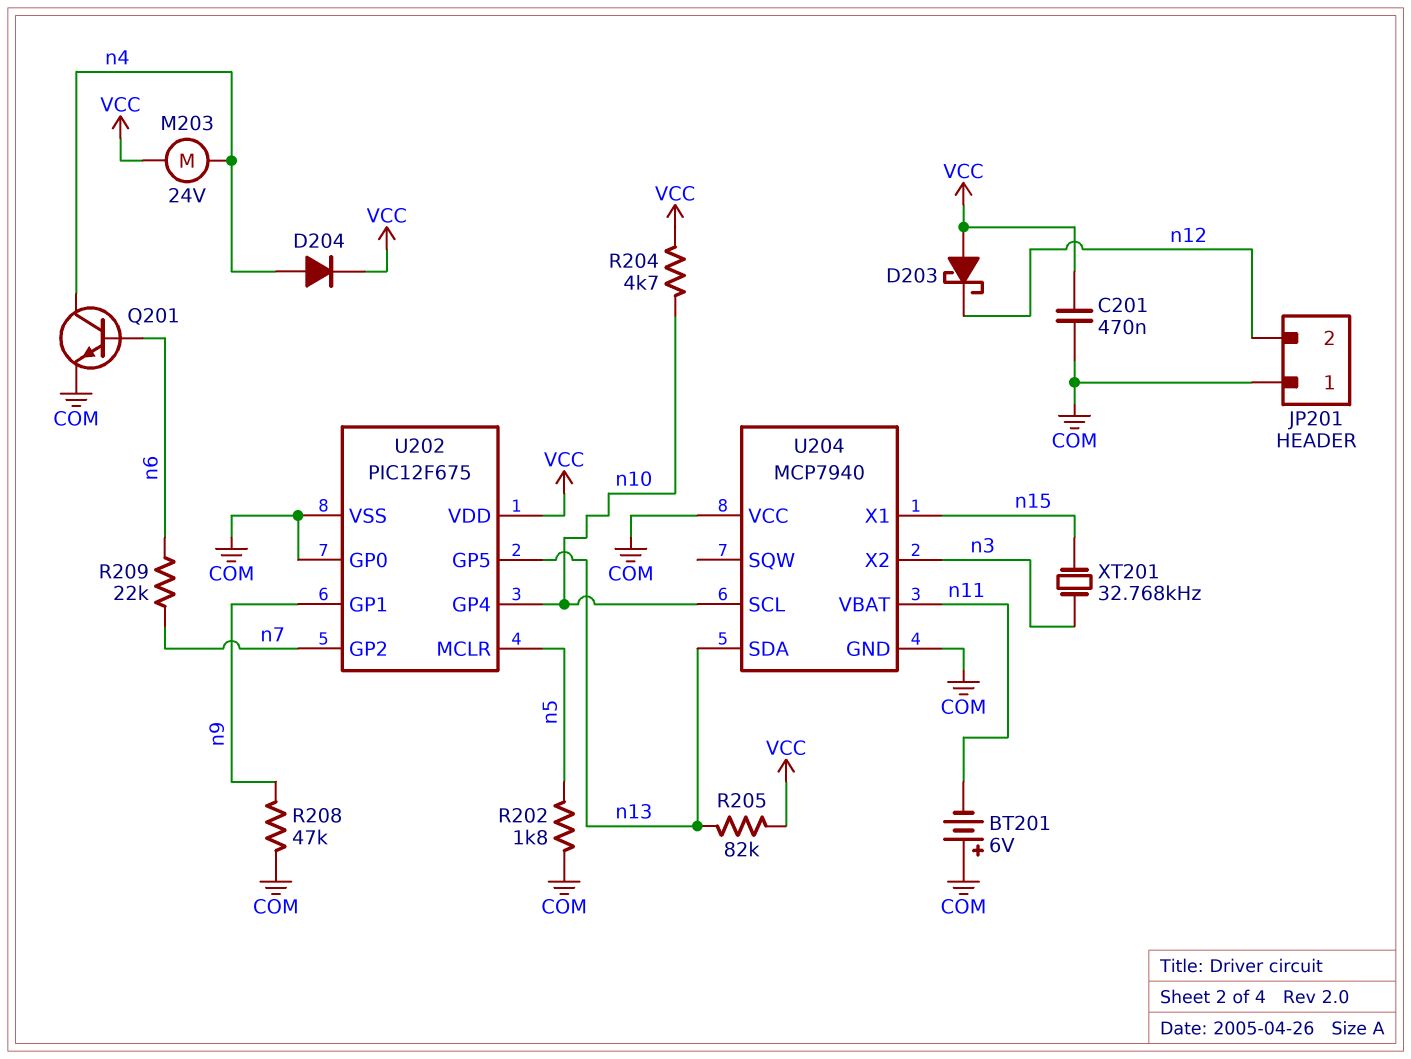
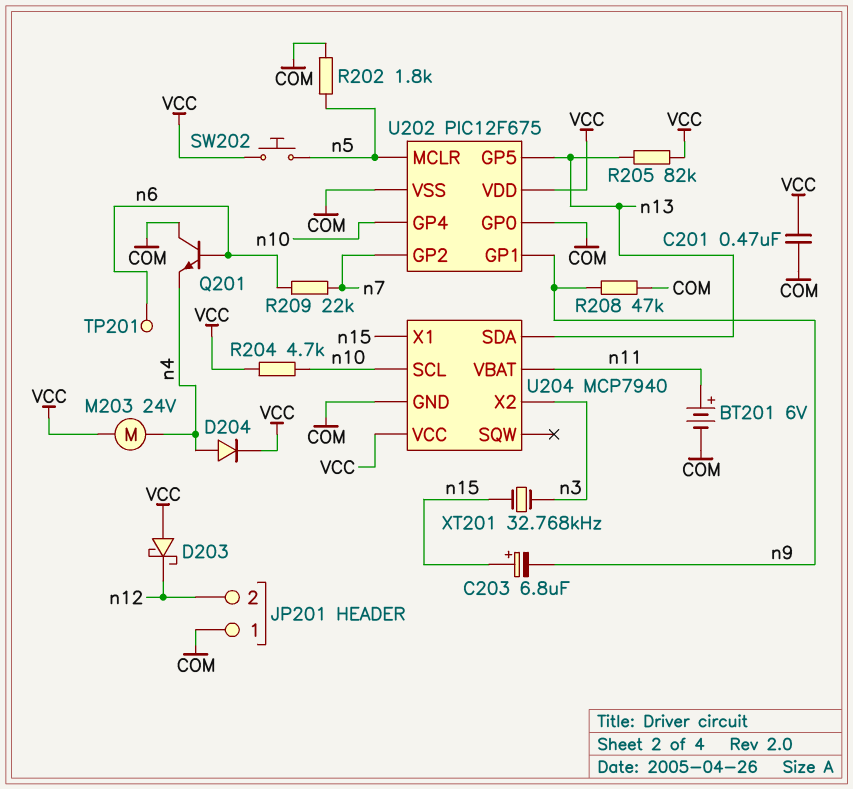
BT201: 6V (plus COM, minus n11) -> 6V (plus n11, minus COM)
C203: none -> 6.8uF (plus n15, minus n9)
Q201: NPN (B n6, C n4, E COM) -> NPN (B n6, C COM, E n4)
SW202: none -> button (VCC, n5)
TP201: none -> test point (n6)
U204 pin VCC: COM -> VCC

